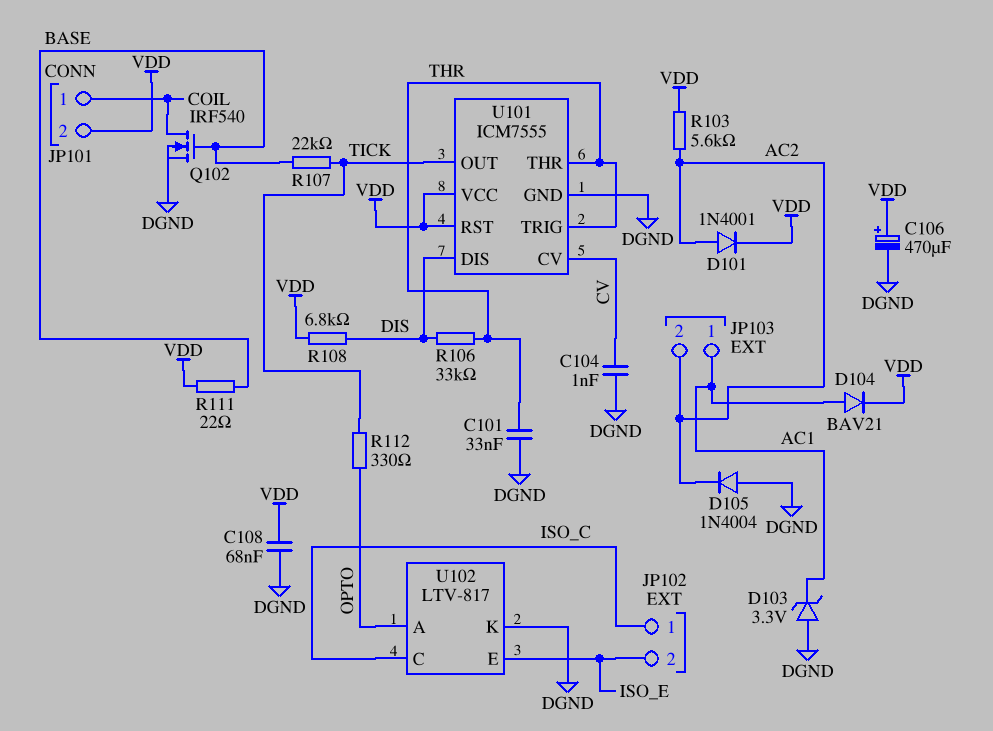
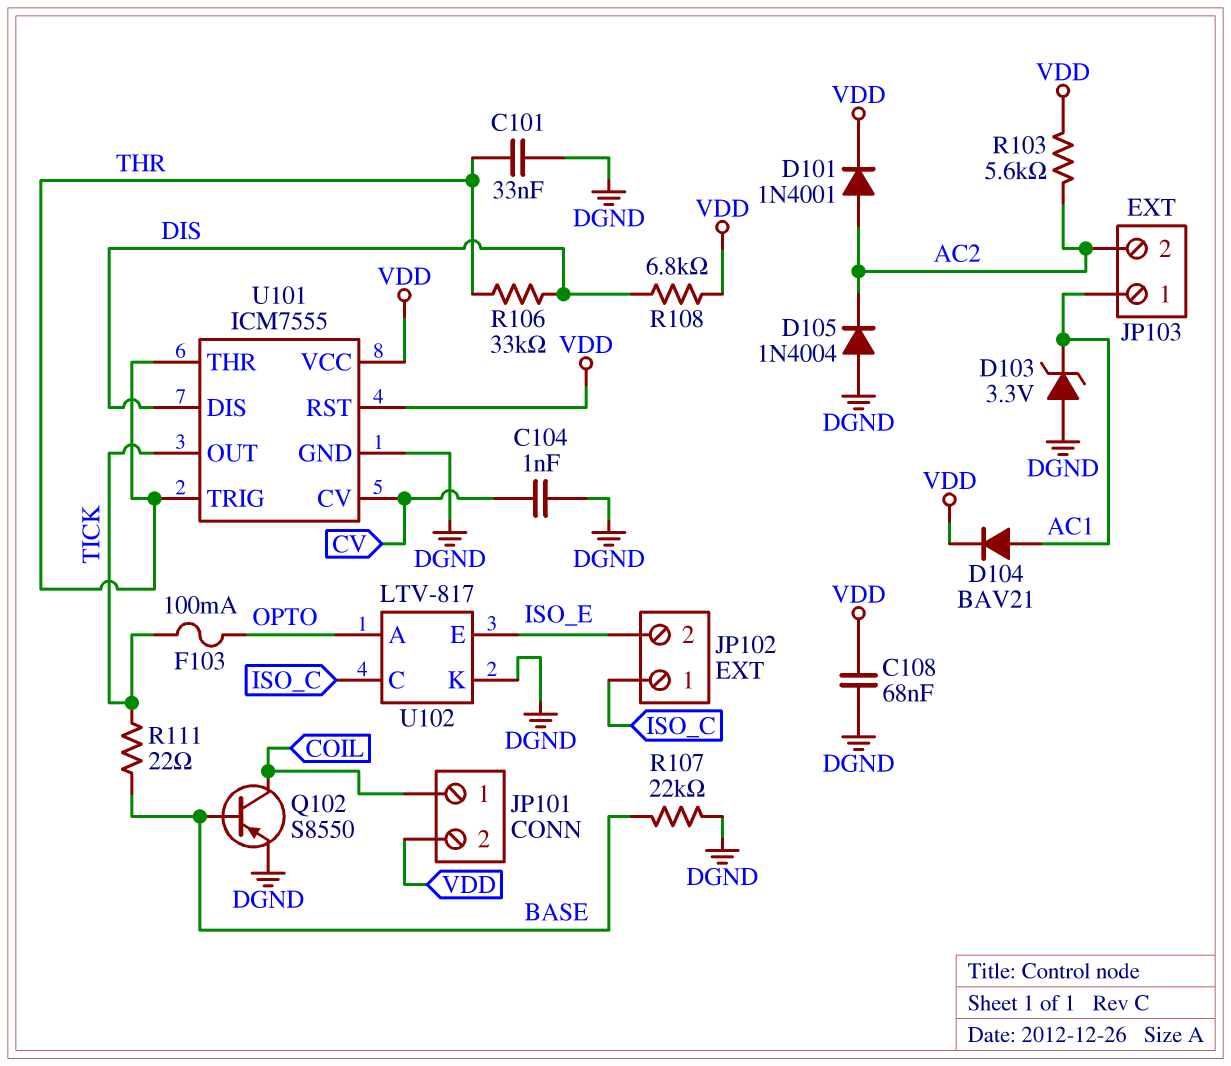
C106: 470uF (plus VDD, minus DGND) -> none
F103: none -> 100mA (OPTO, TICK)
Q102: NMOS IRF540 (G BASE, D COIL, S DGND) -> PNP S8550 (B BASE, C COIL, E DGND)
R107: 22k (BASE, TICK) -> 22k (BASE, DGND)
R111: 22 (BASE, VDD) -> 22 (BASE, TICK)
R112: 330 (OPTO, TICK) -> none

